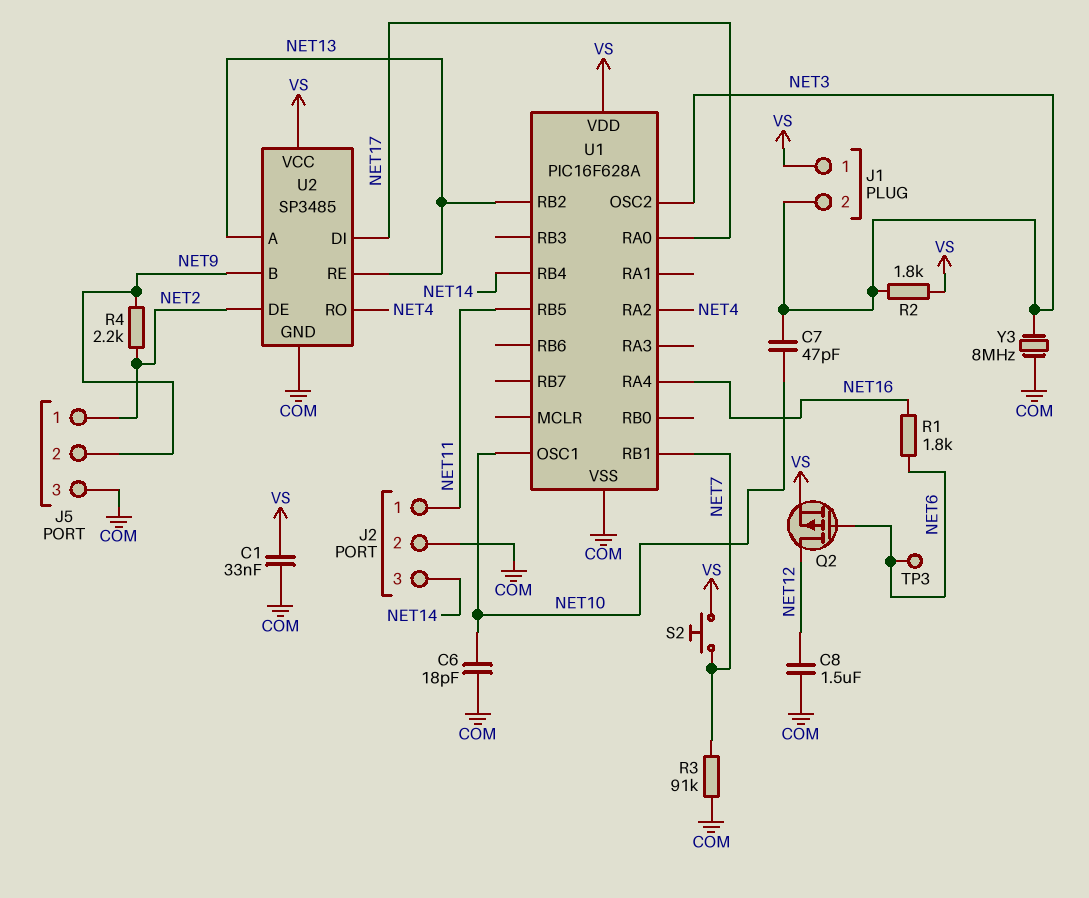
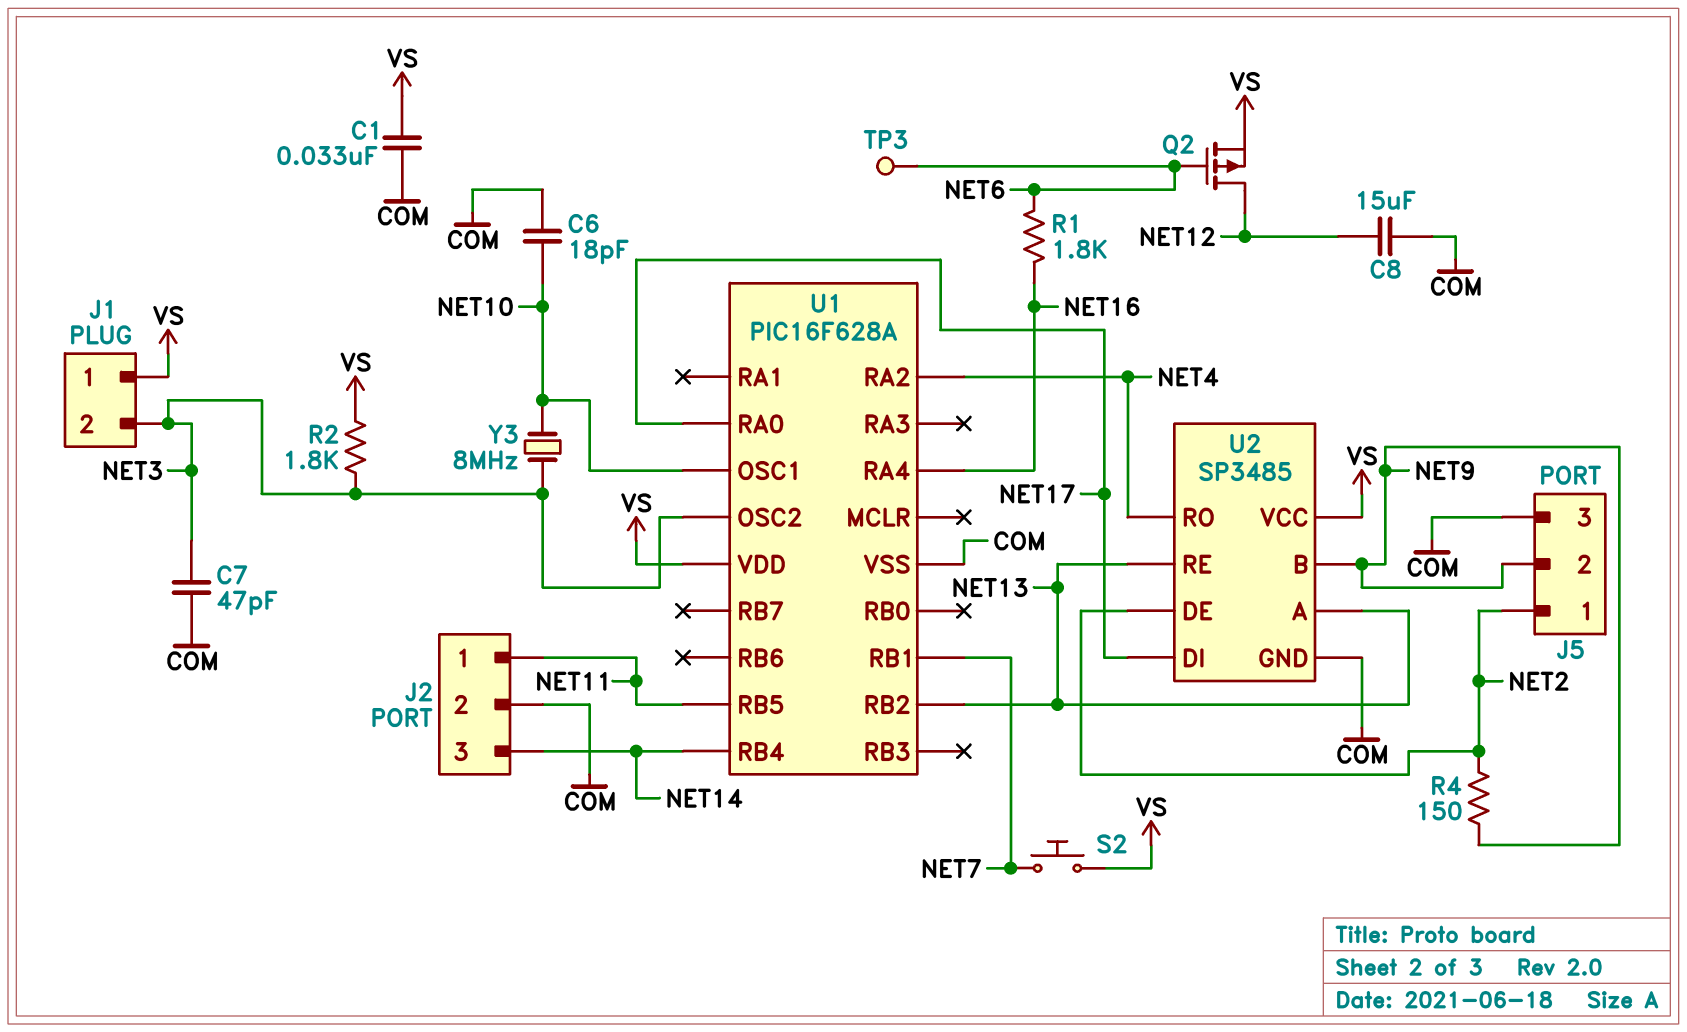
C7: 47pF (NET3, NET10) -> 47pF (COM, NET3)
C8: 1.5uF (COM, NET12) -> 15uF (COM, NET12)
R3: 91k (COM, NET7) -> none
R4: 2.2k (NET2, NET9) -> 150 (NET2, NET9)
Y3: 8MHz (COM, NET3) -> 8MHz (NET3, NET10)

